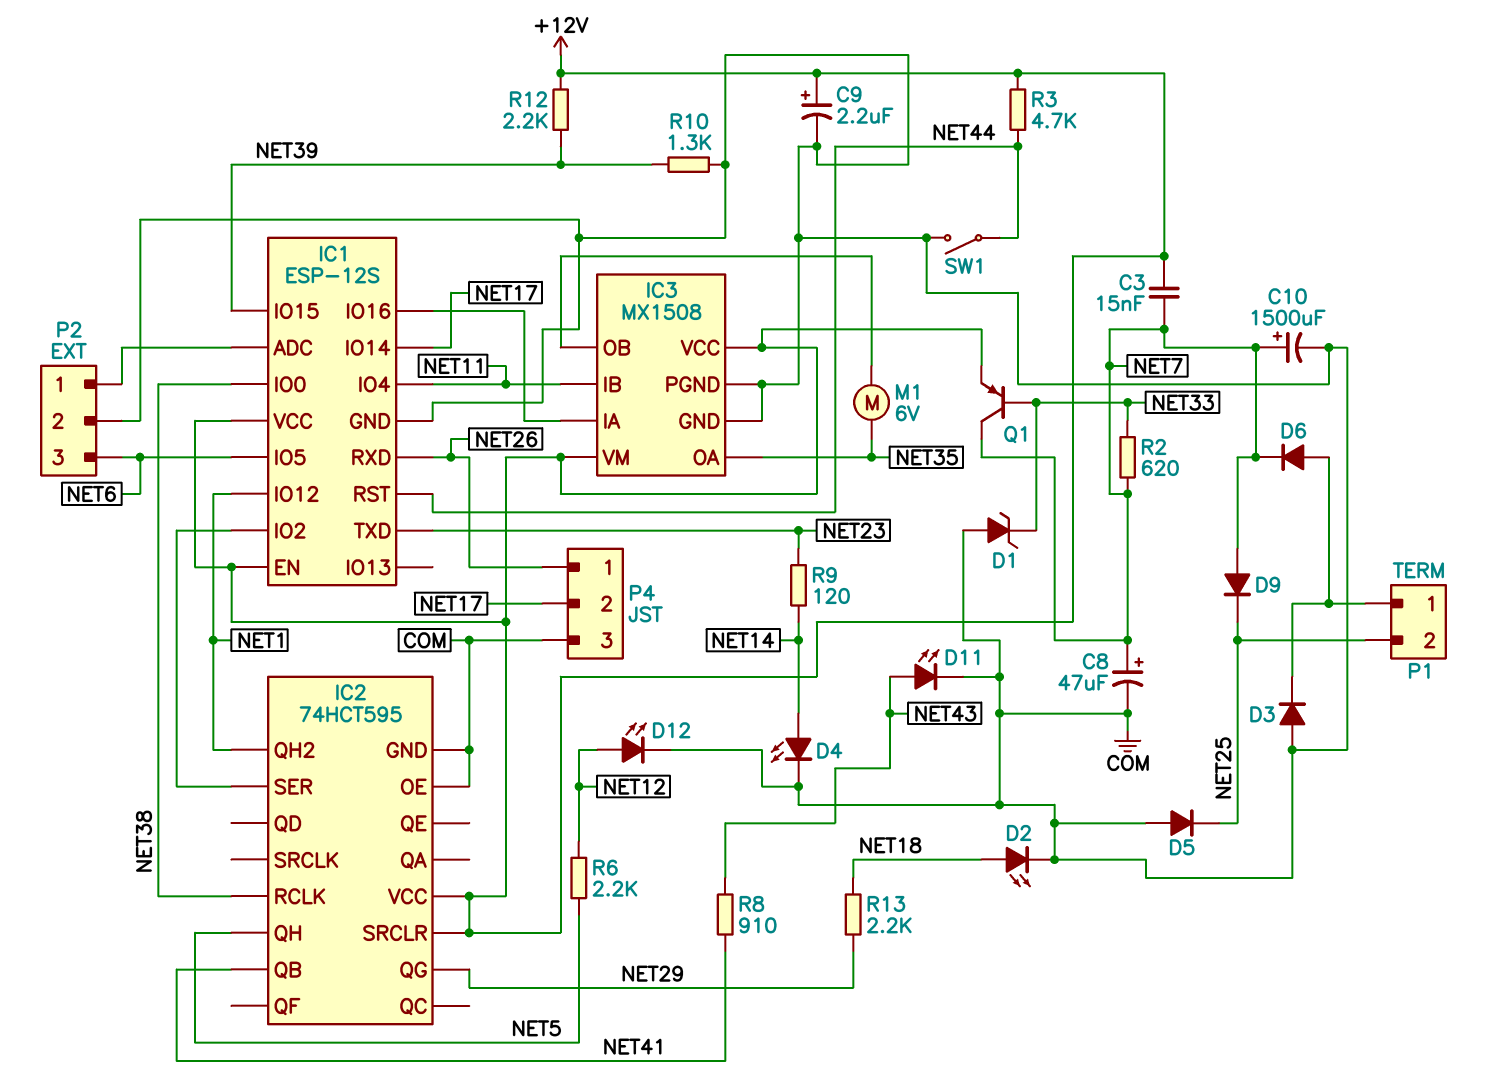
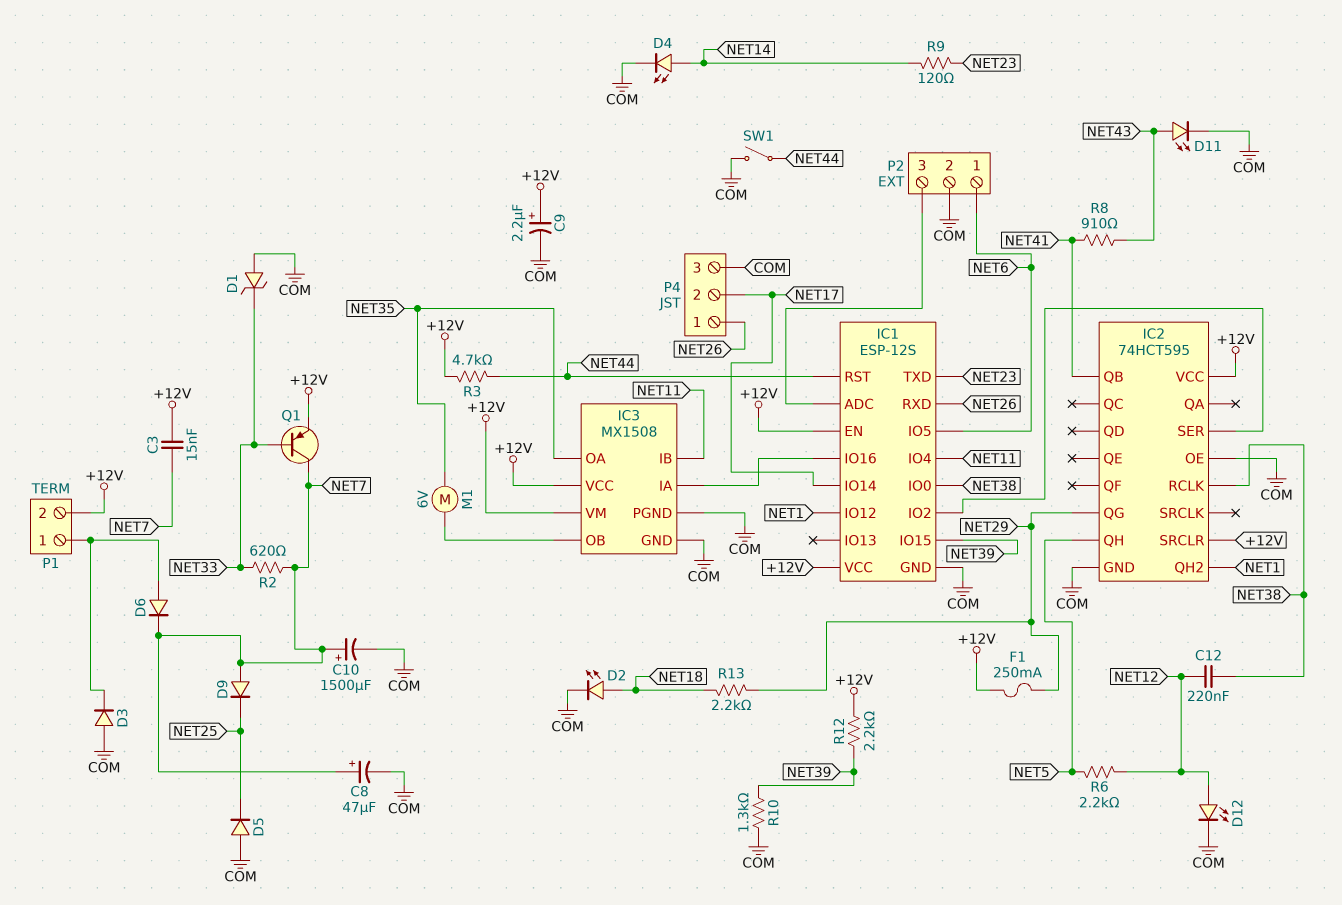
C12: none -> 220nF (NET12, NET38)
F1: none -> 250mA (+12V, NET29)
P1 pin 2: NET25 -> +12V
P2 pin 1: IC1/ADC -> NET6
P2 pin 3: NET6 -> IC1/ADC

